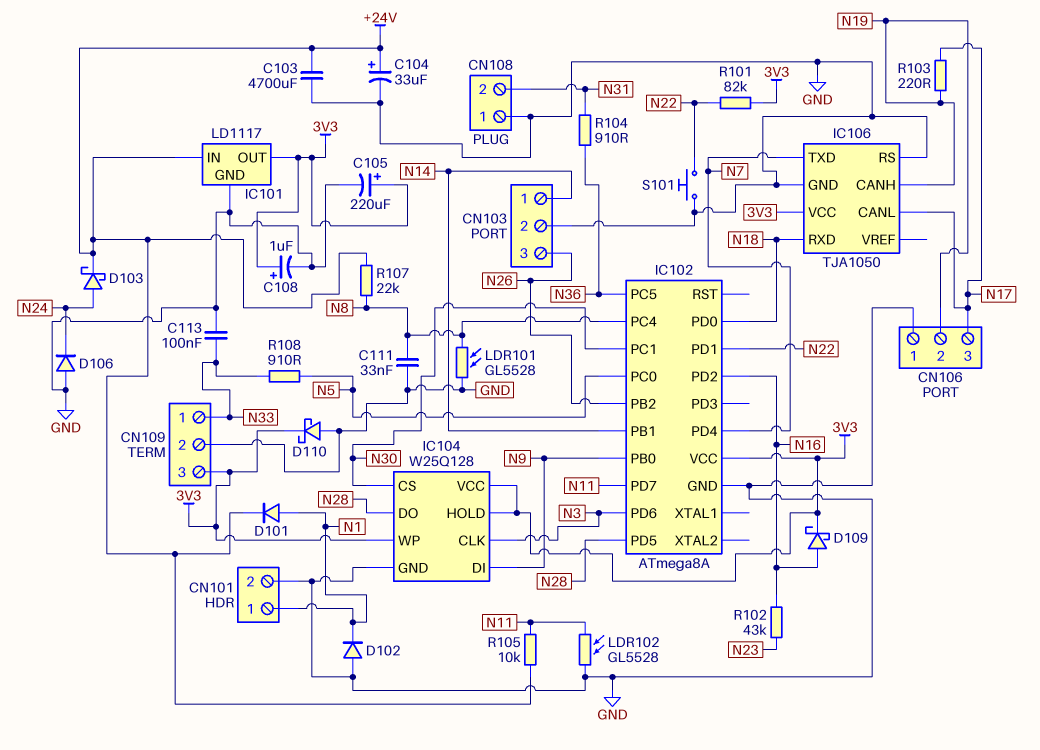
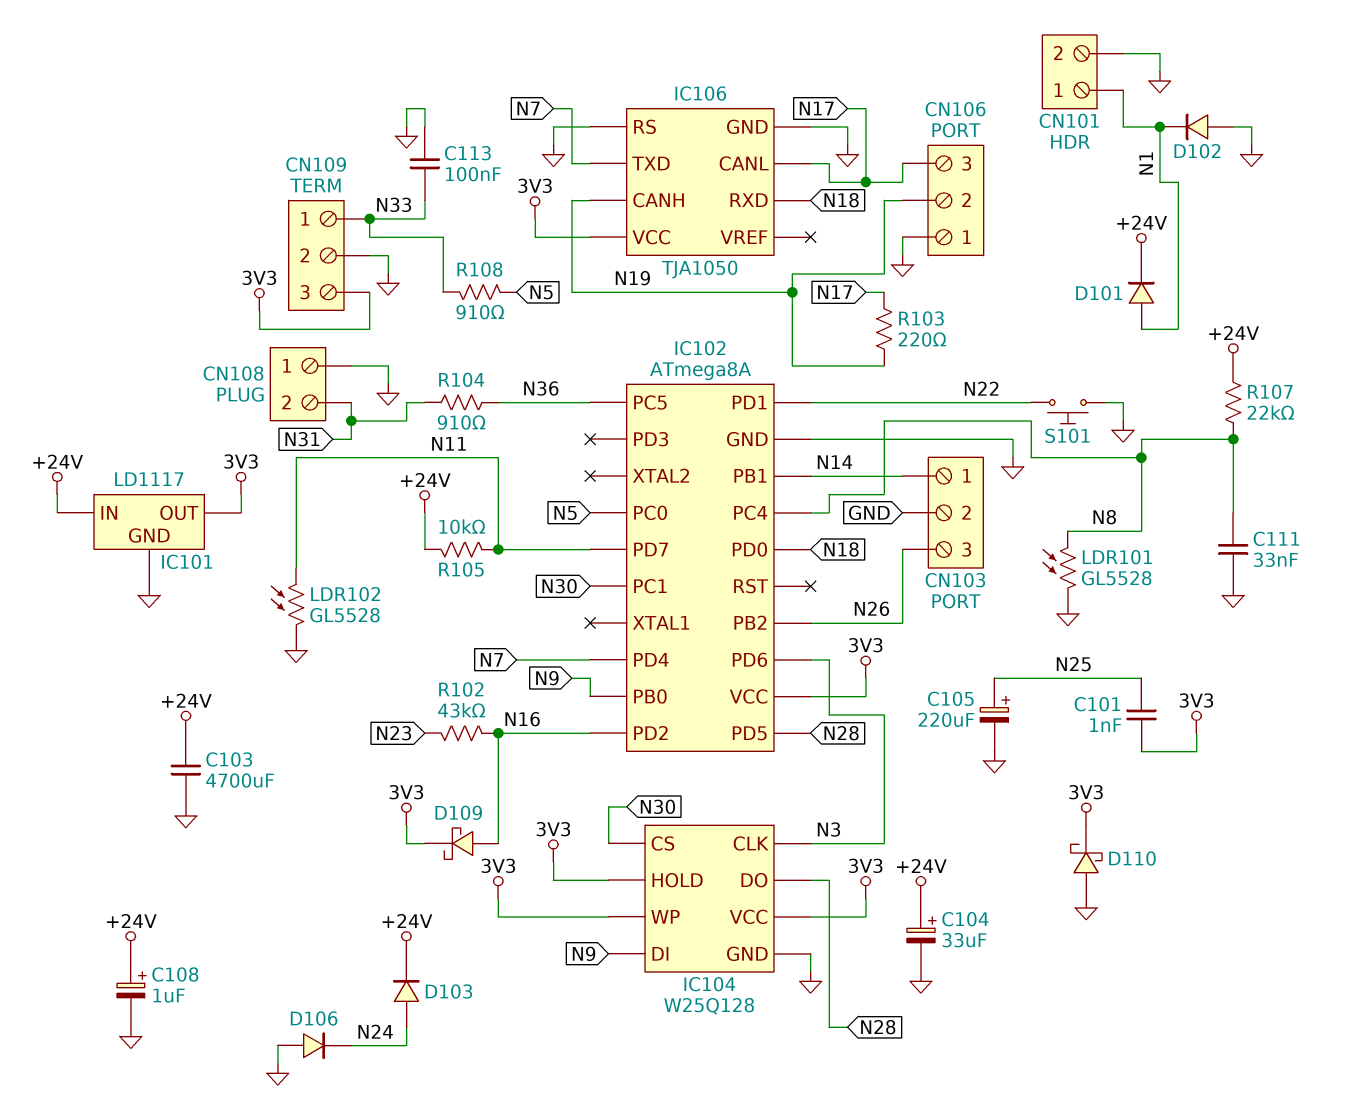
C101: none -> 1nF (3V3, N25)
C105: 220uF (plus 3V3, minus GND) -> 220uF (plus N25, minus GND)
C108: 1uF (plus 3V3, minus GND) -> 1uF (plus +24V, minus GND)
D103: schottky (A N24, K +24V) -> diode (A N24, K +24V)
R101: 82k (3V3, N22) -> none

